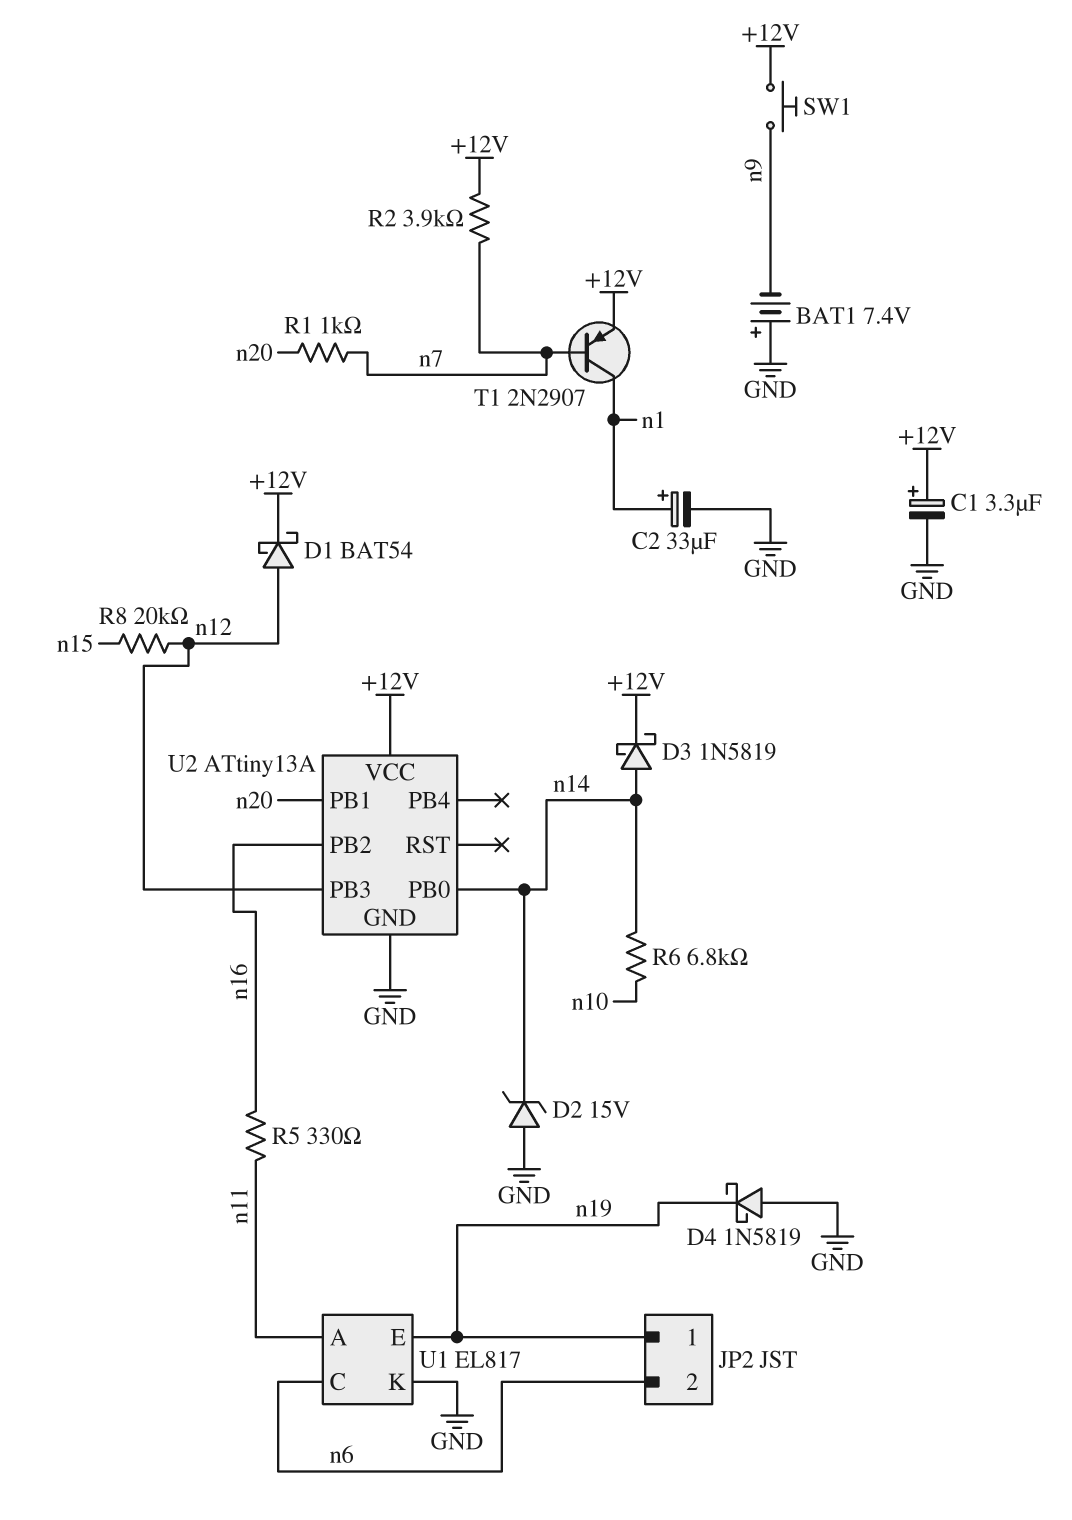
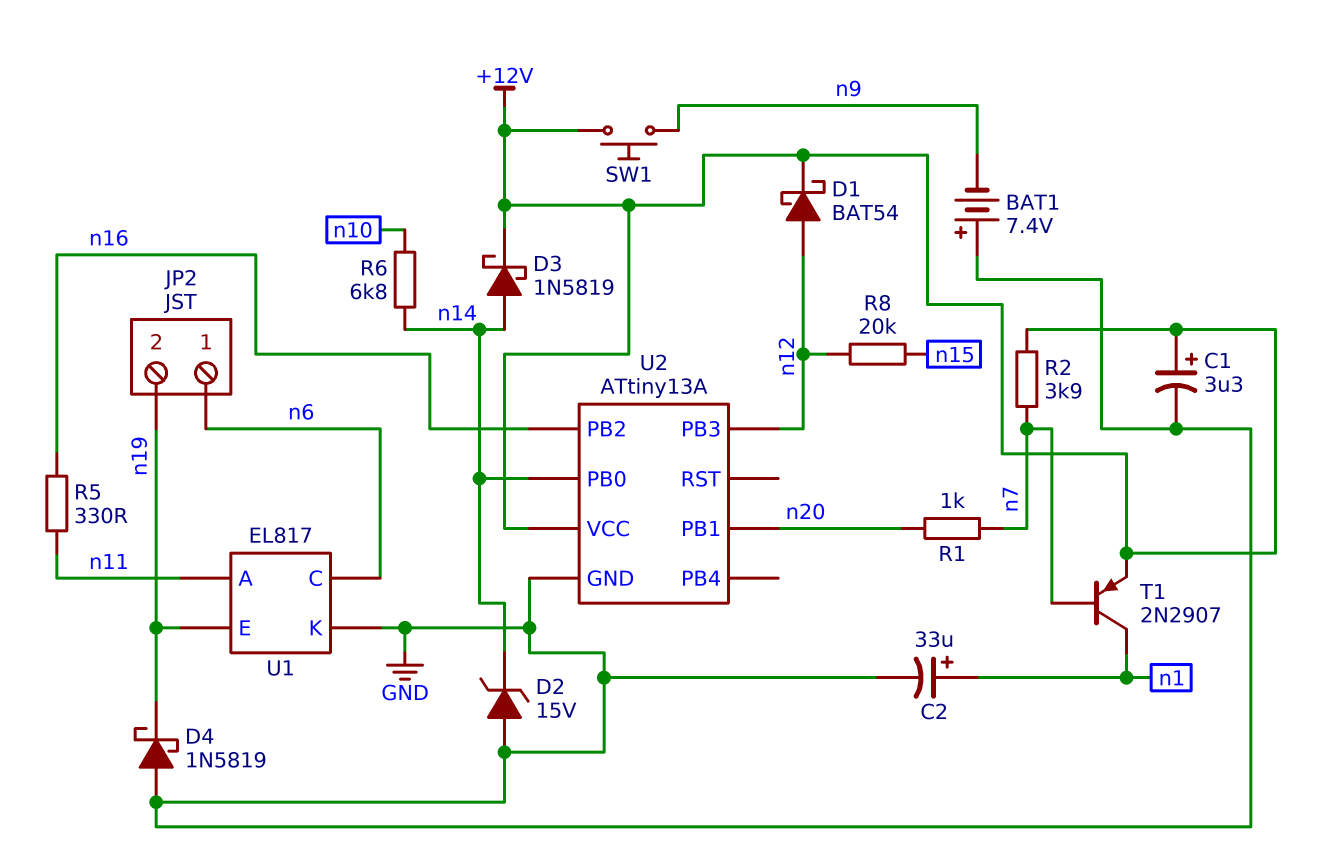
JP2 pin 1: n19 -> n6
JP2 pin 2: n6 -> n19

